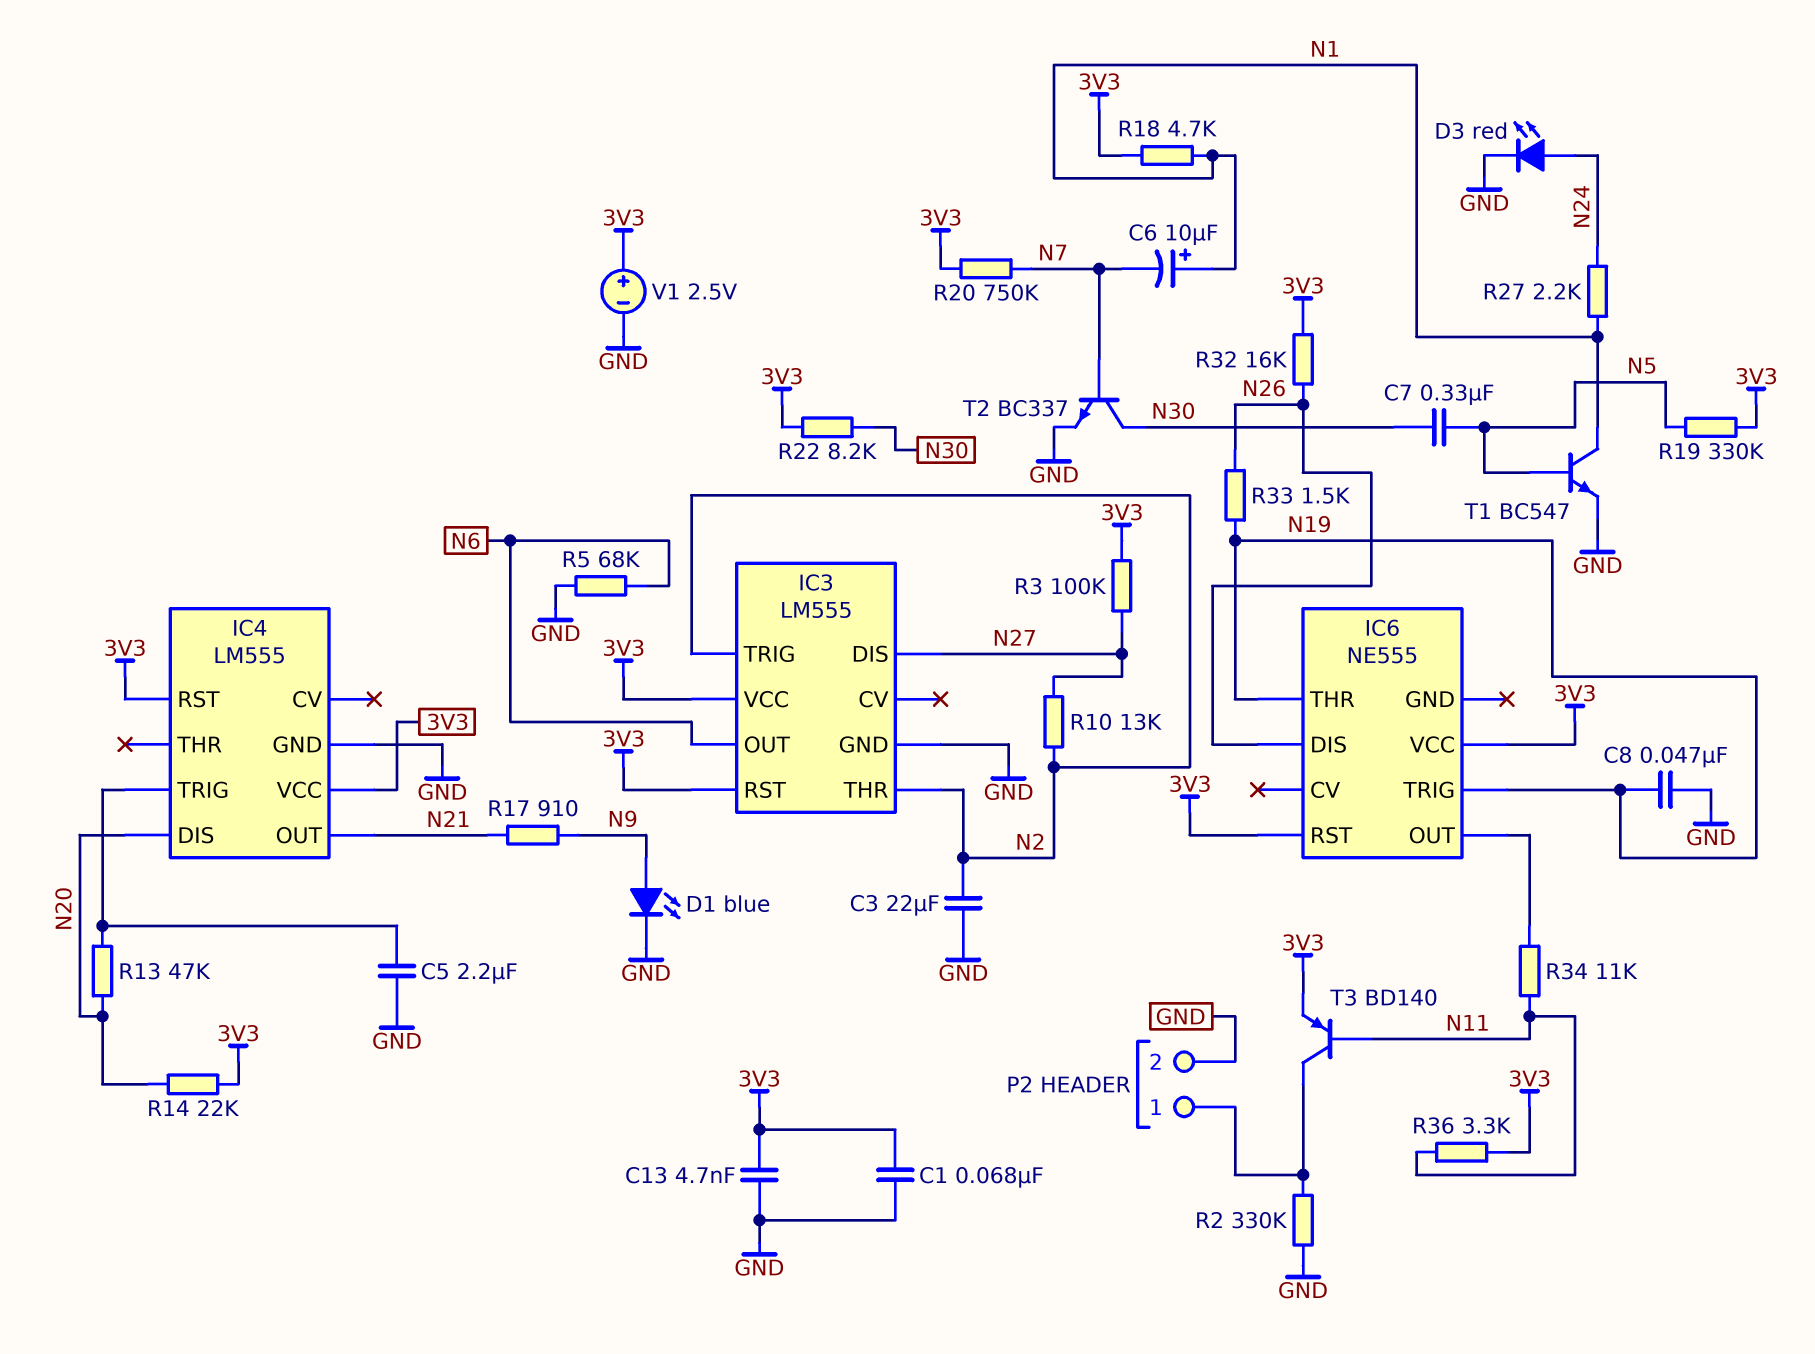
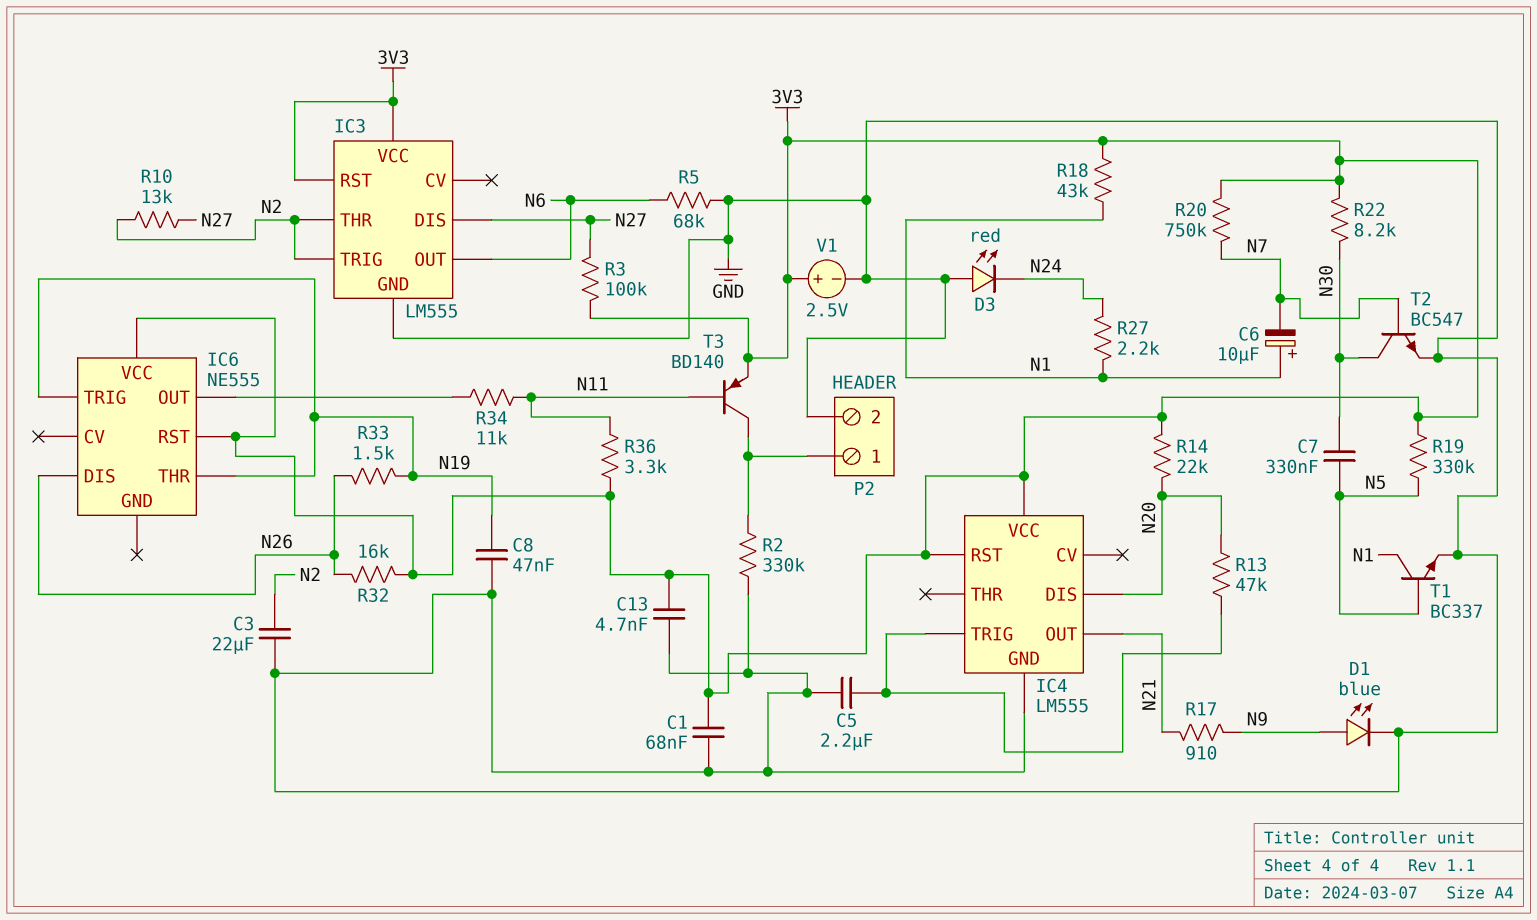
D3: LED red (A N24, K GND) -> LED red (A GND, K N24)
R18: 4.7k (3V3, N1) -> 43k (3V3, N1)
T1: NPN BC547 (B N5, C N1, E GND) -> NPN BC337 (B N5, C N1, E GND)
T2: NPN BC337 (B N7, C N30, E GND) -> NPN BC547 (B N7, C N30, E GND)

